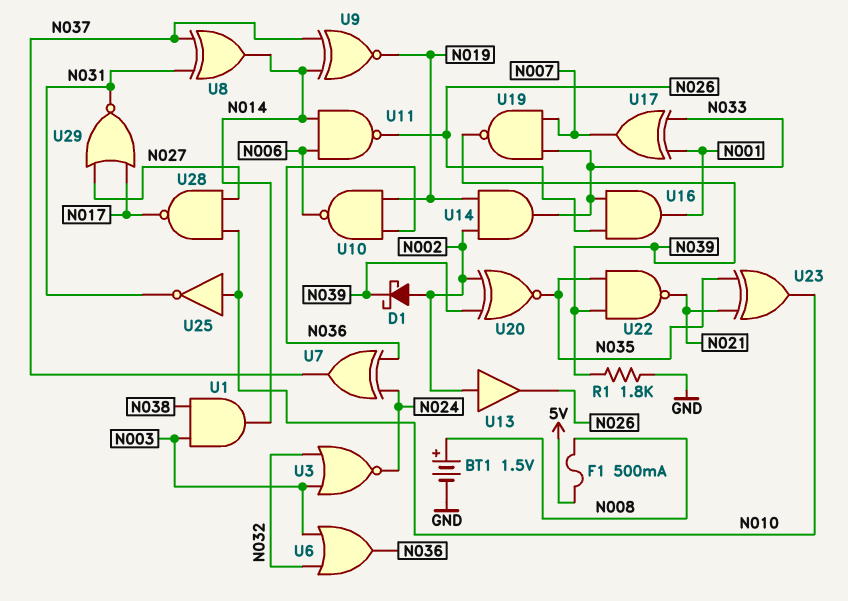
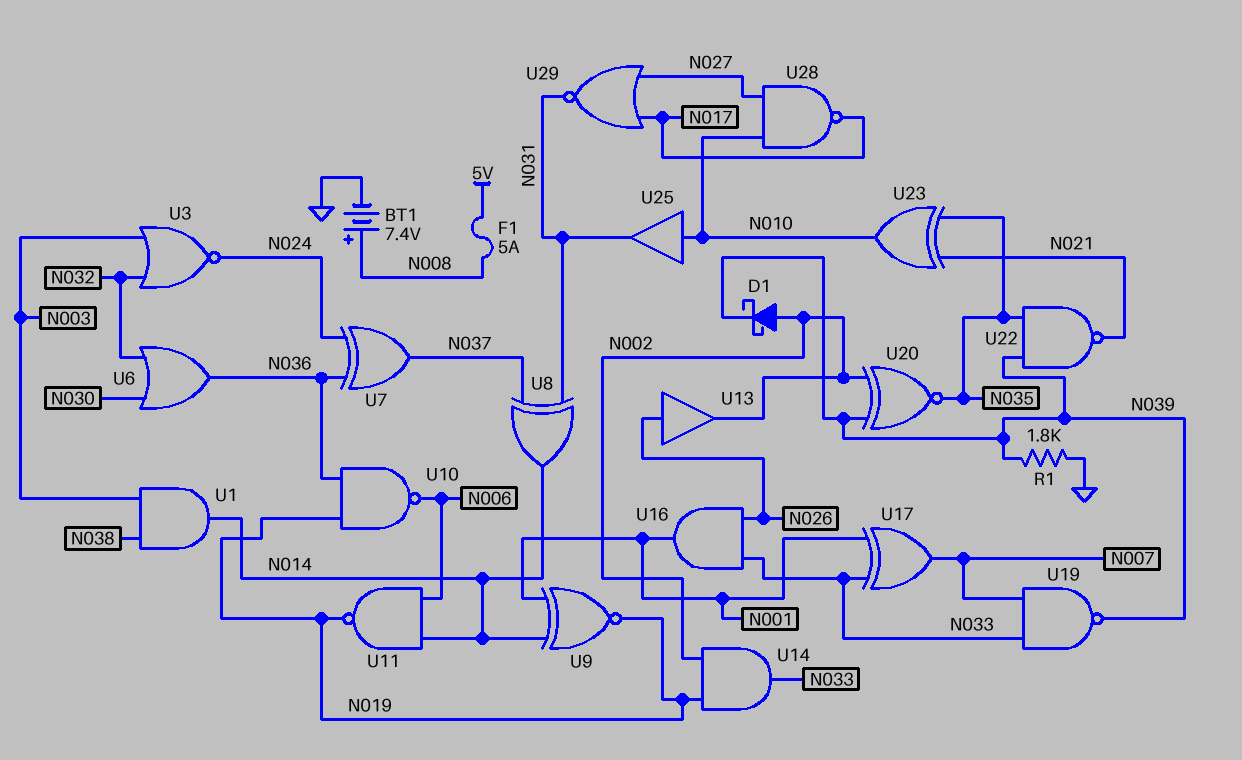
BT1: 1.5V (plus N008, minus GND) -> 7.4V (plus N008, minus GND)
F1: 500mA (5V, N008) -> 5A (5V, N008)
U6: OR (in N003, in N032, out N036) -> OR (in N030, in N032, out N036)
U9: XNOR (in N014, in N037, out N019) -> XNOR (in N001, in N014, out N019)
U11: NAND (in N006, in N014, out N026) -> NAND (in N006, in N014, out N019)
U13: buffer (in N002, out N026) -> buffer (in N026, out N002)
U25: NOT (in N010, out N031) -> buffer (in N010, out N031)

